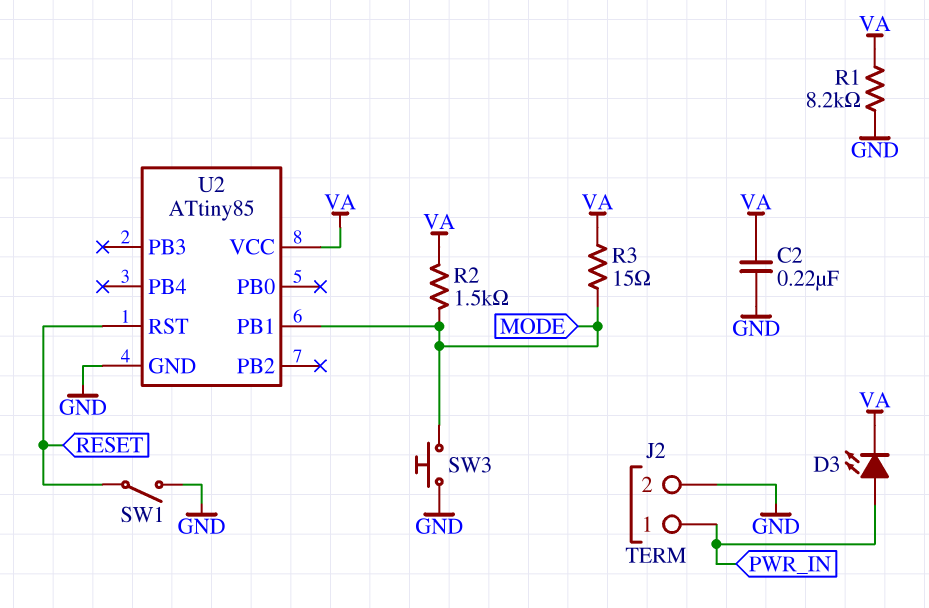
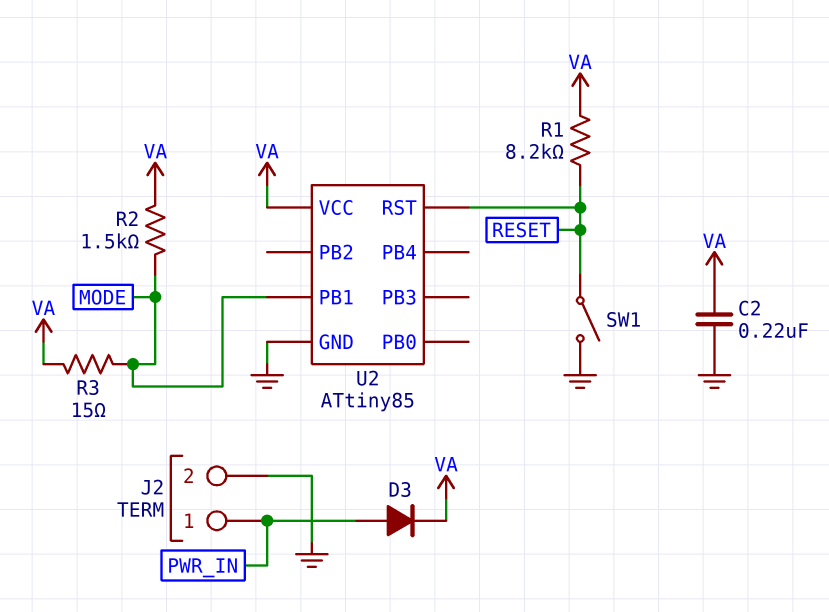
D3: LED (A PWR_IN, K VA) -> diode (A PWR_IN, K VA)
R1: 8.2k (GND, VA) -> 8.2k (RESET, VA)
SW3: button (GND, MODE) -> none

